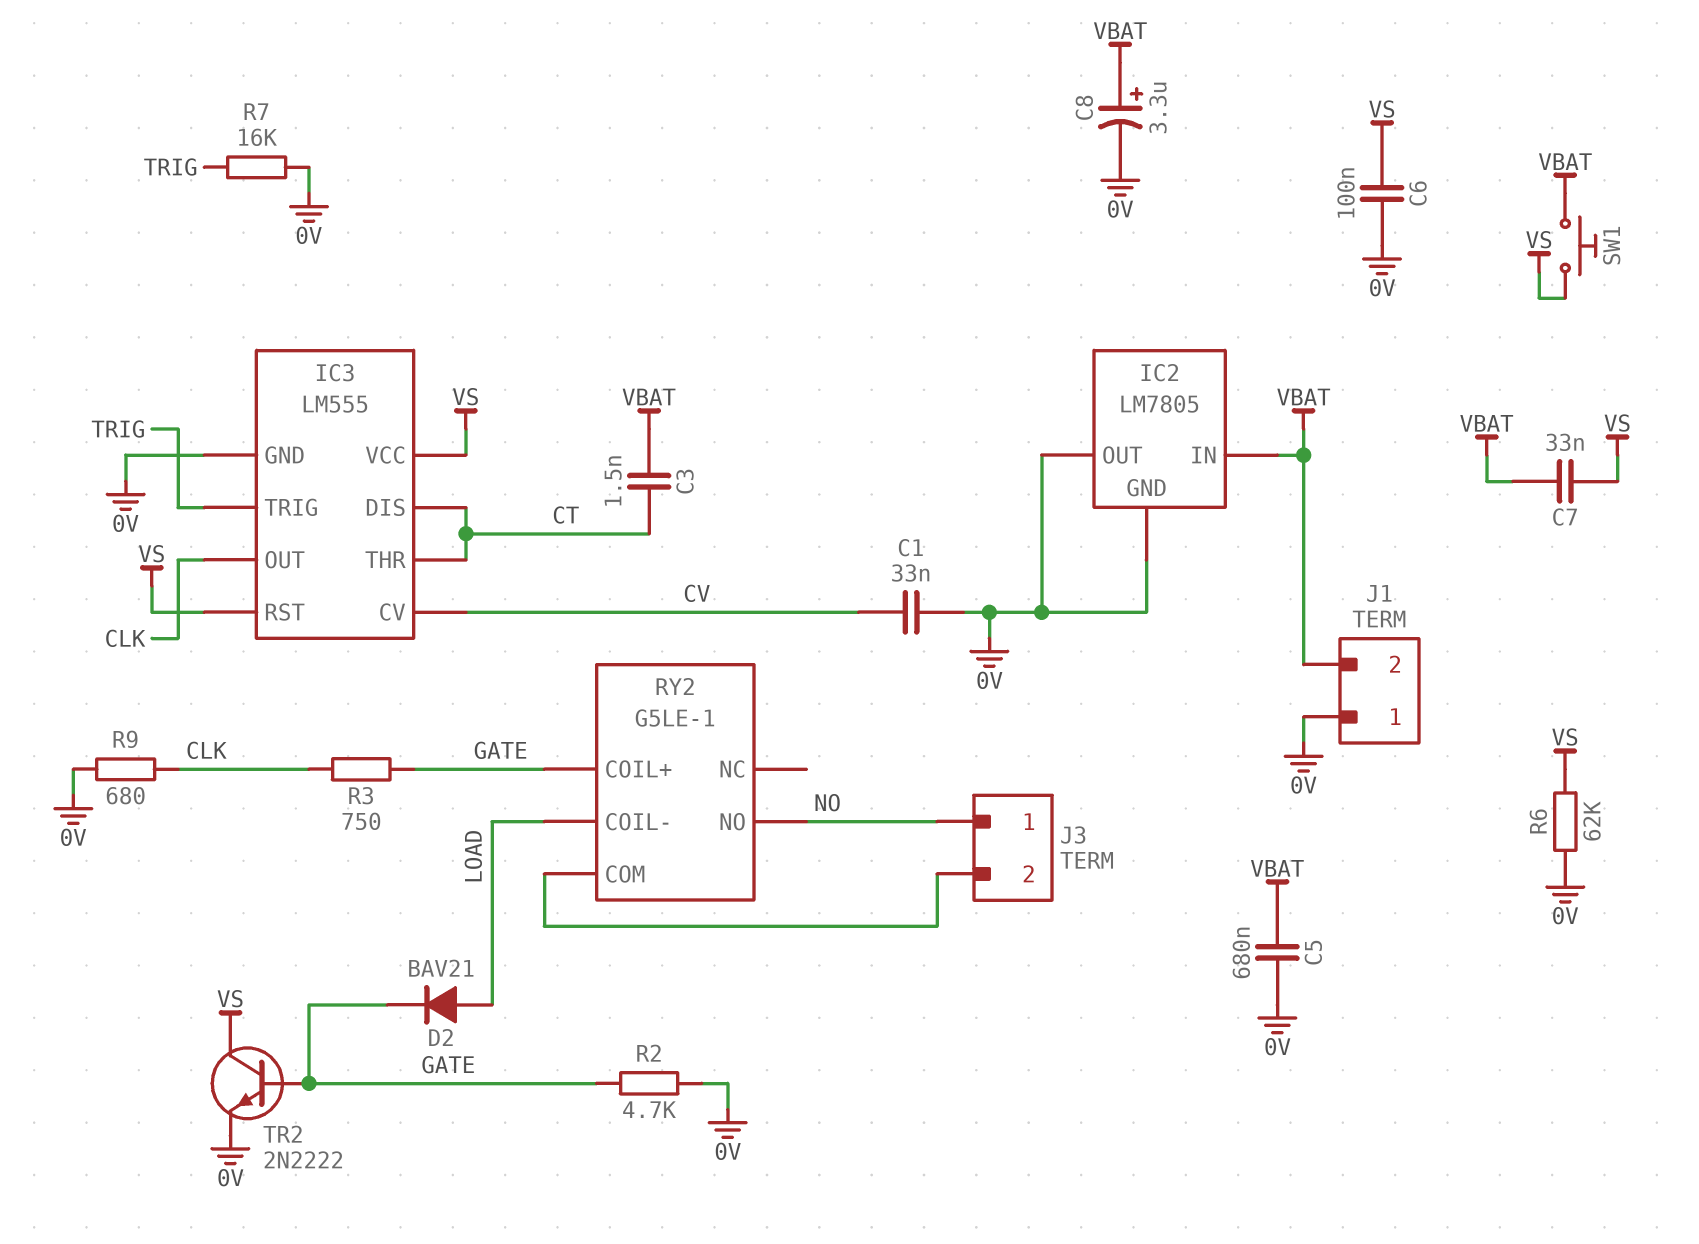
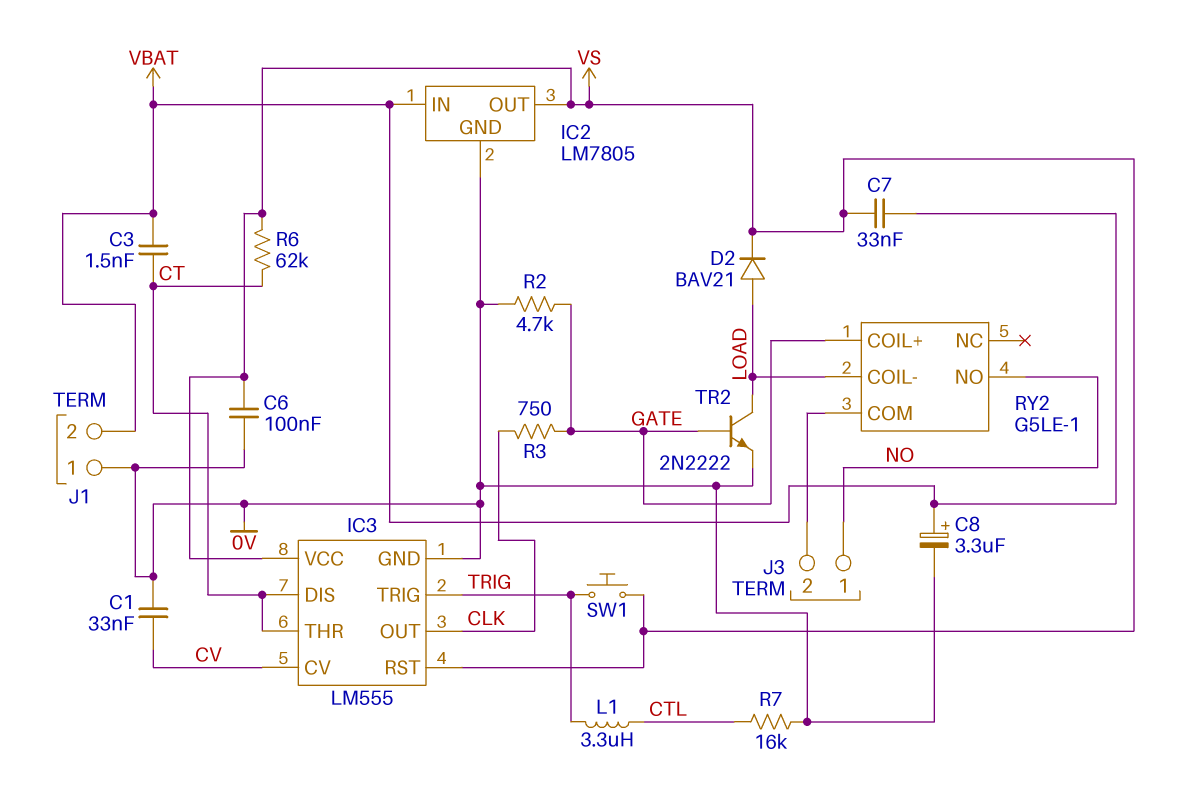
C5: 680nF (0V, VBAT) -> none
D2: diode BAV21 (A LOAD, K GATE) -> diode BAV21 (A LOAD, K VS)
IC2 pin OUT: 0V -> VS
L1: none -> 3.3uH (CTL, TRIG)
R6: 62k (0V, VS) -> 62k (CT, VS)
R7: 16k (0V, TRIG) -> 16k (0V, CTL)
R9: 680 (0V, CLK) -> none
SW1: button (VBAT, VS) -> button (TRIG, VS)
TR2: NPN 2N2222 (B GATE, C VS, E 0V) -> NPN 2N2222 (B GATE, C LOAD, E 0V)

